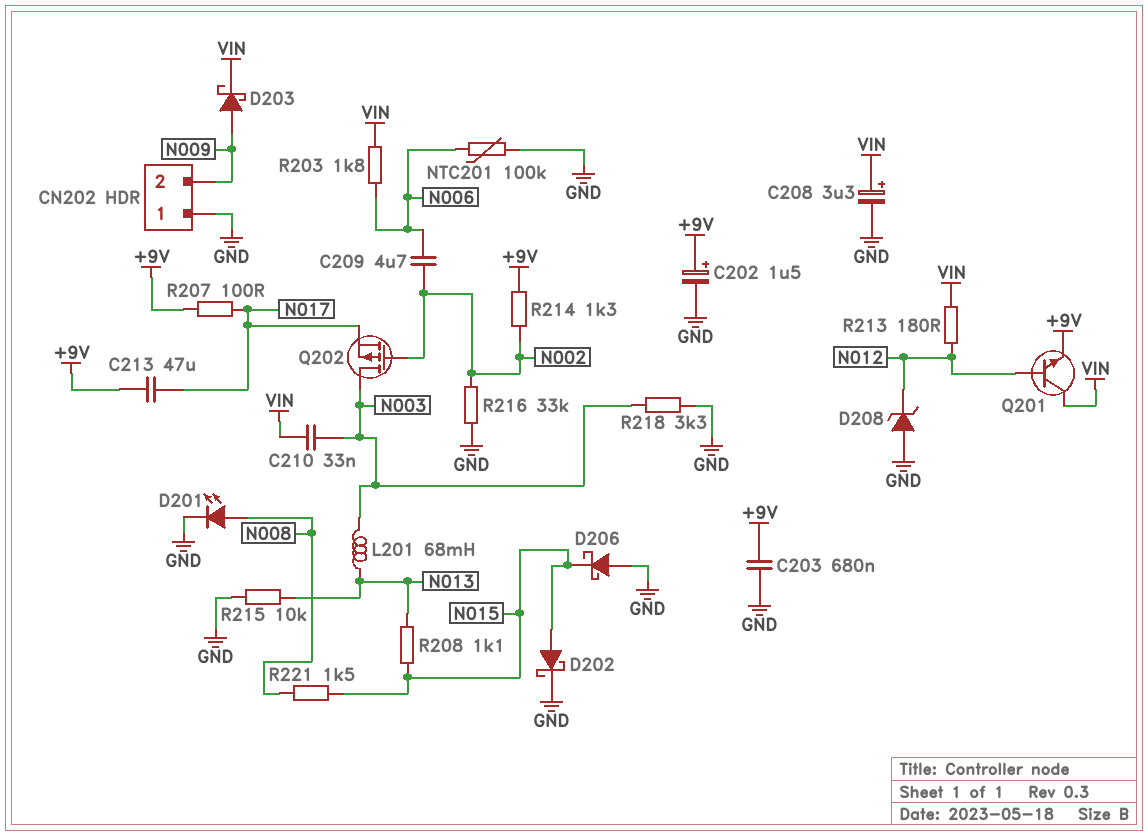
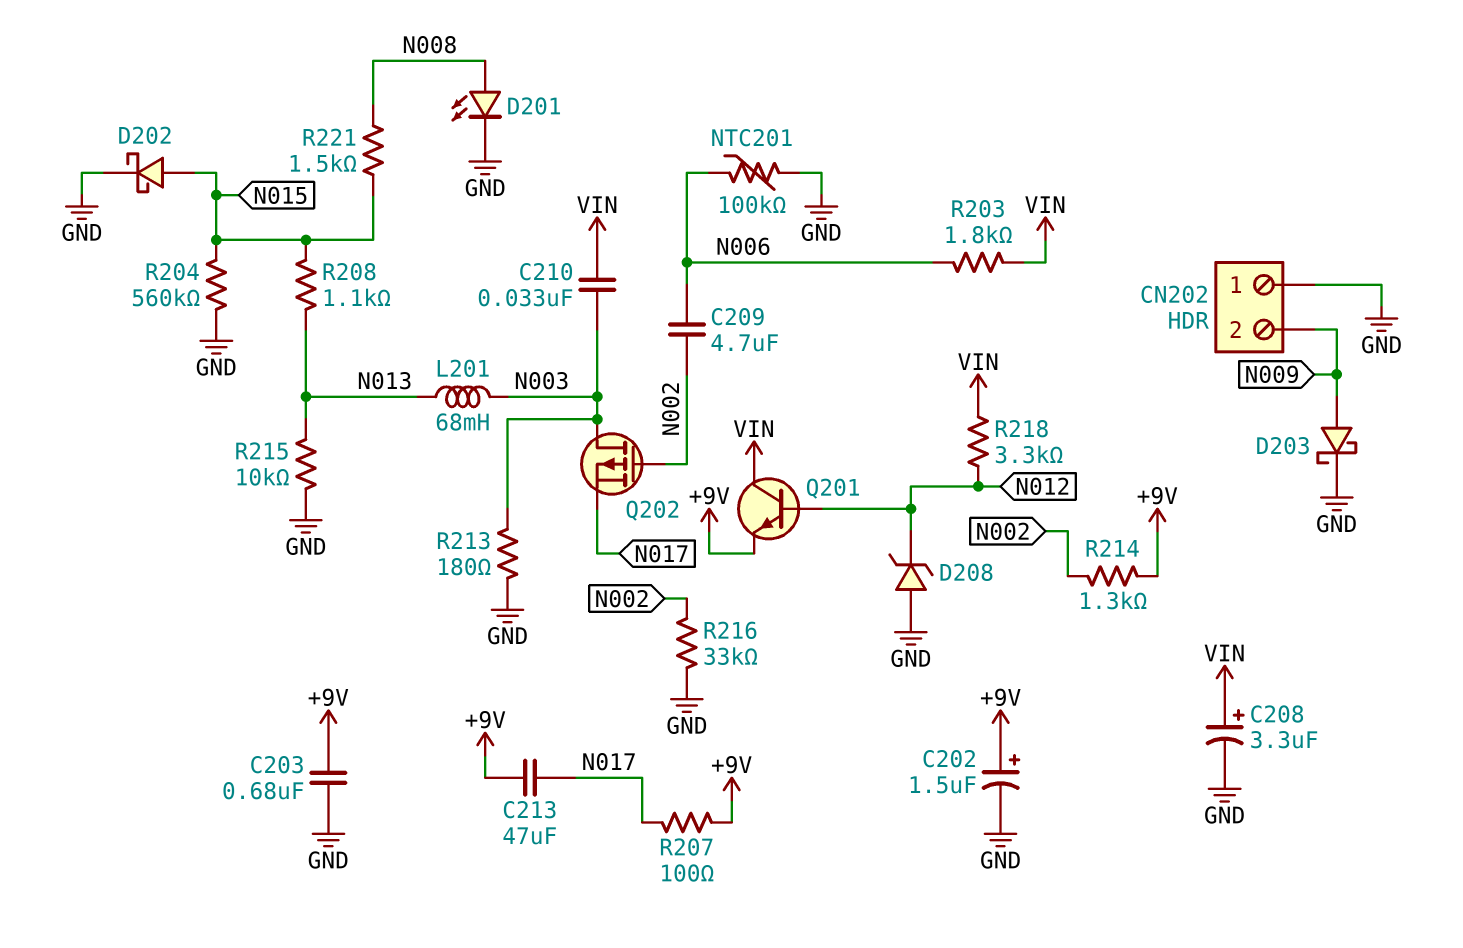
D203: schottky (A N009, K VIN) -> schottky (A N009, K GND)
D206: schottky (A GND, K N015) -> none
R204: none -> 560k (GND, N015)
R213: 180 (N012, VIN) -> 180 (GND, N003)
R218: 3.3k (GND, N003) -> 3.3k (N012, VIN)

